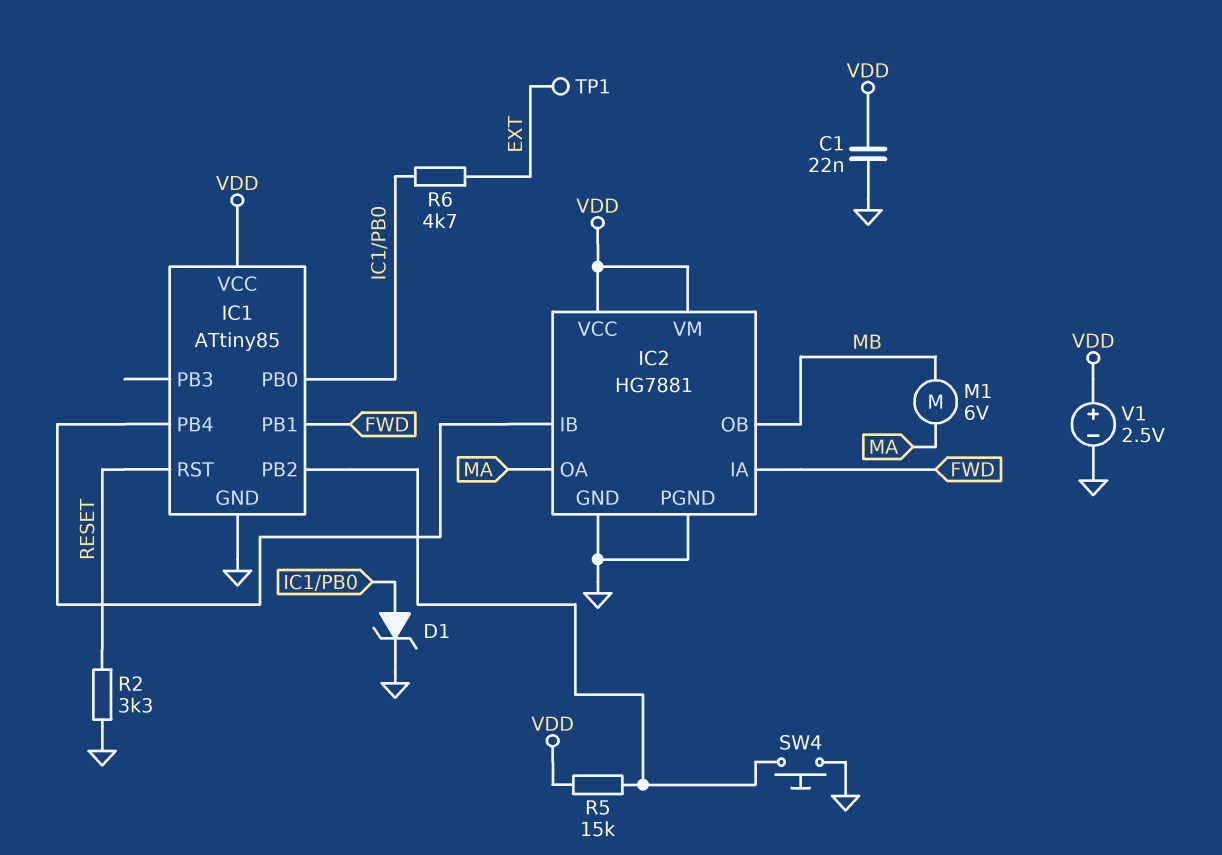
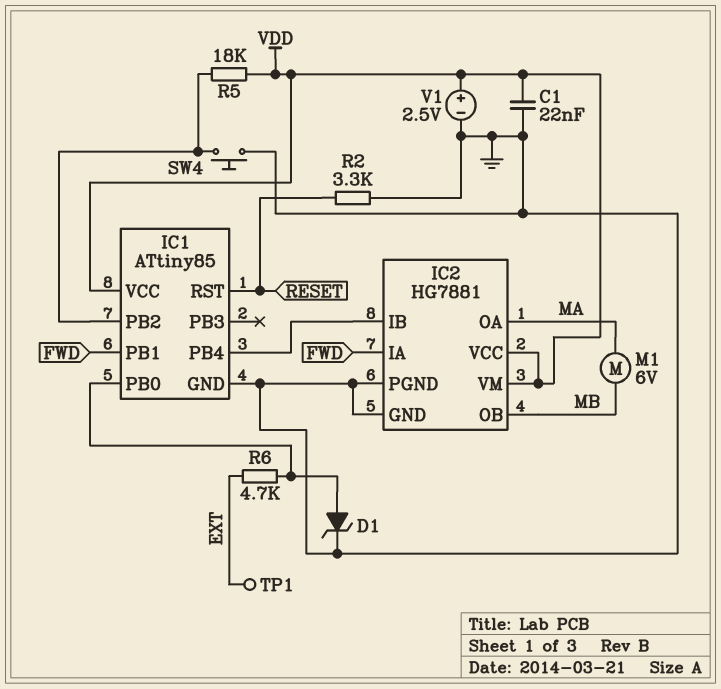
R5: 15k (IC1/PB2, VDD) -> 18k (IC1/PB2, VDD)

